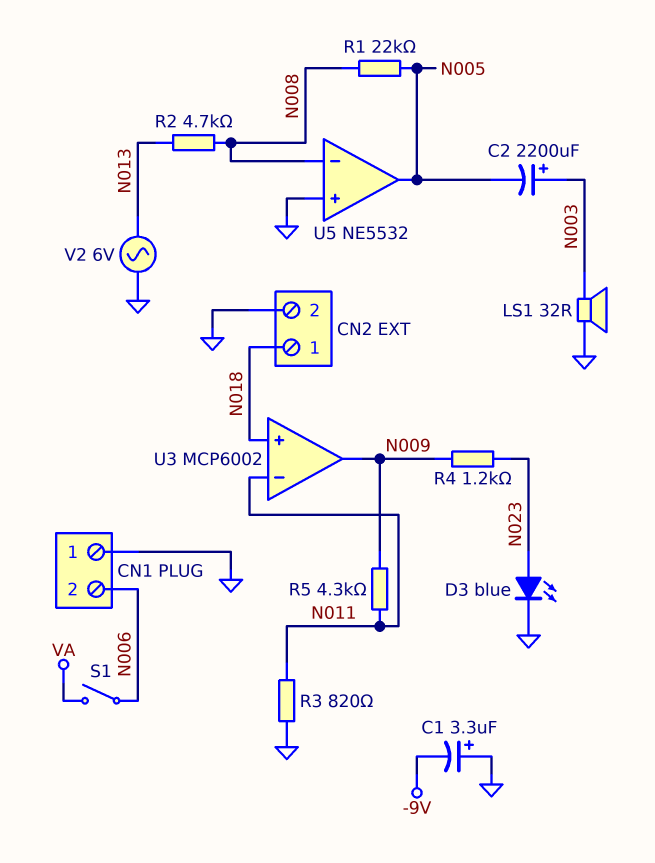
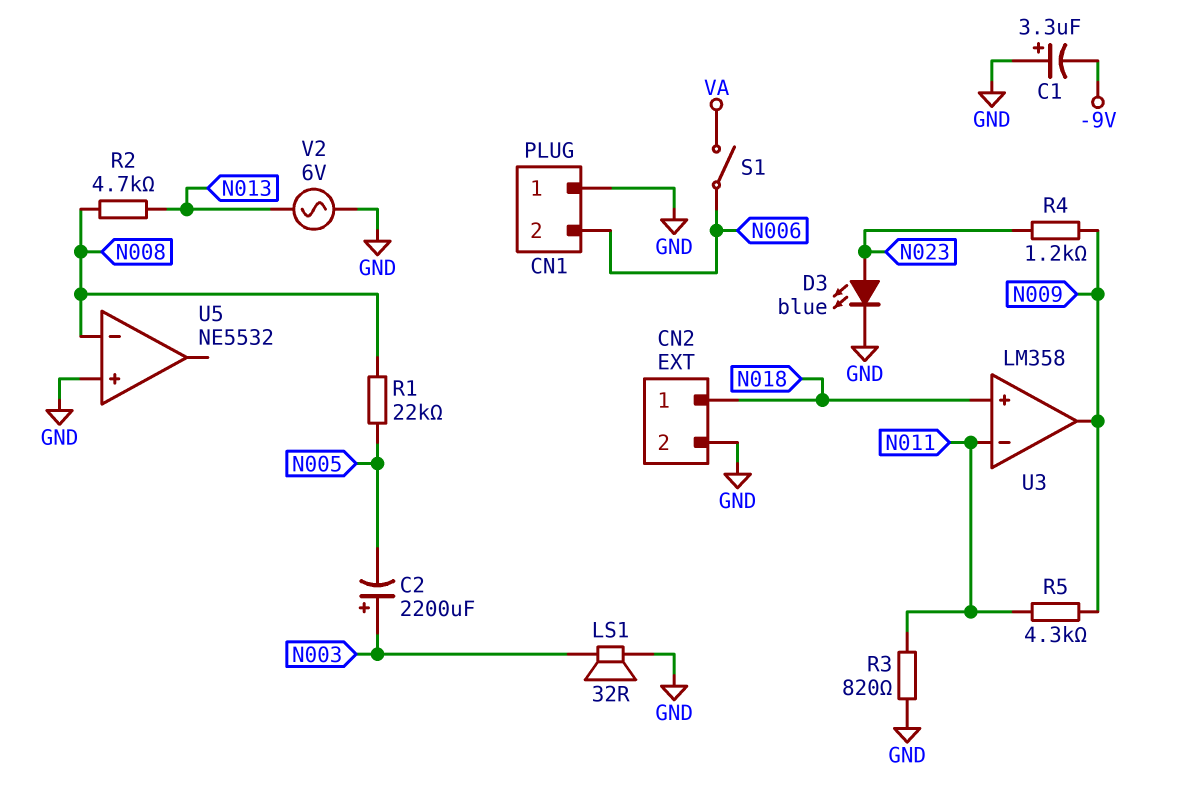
U3: MCP6002 -> LM358
U5 pin out: N005 -> none

